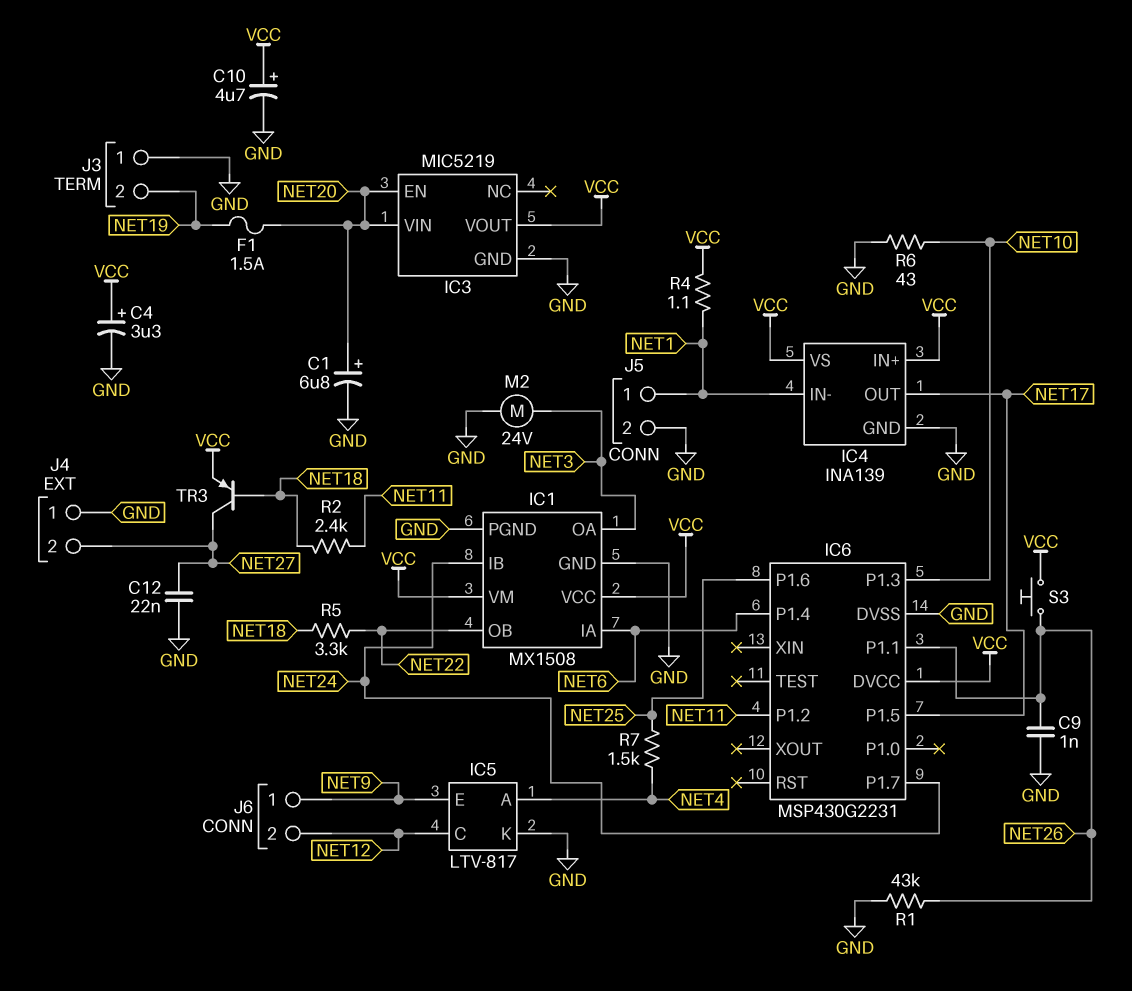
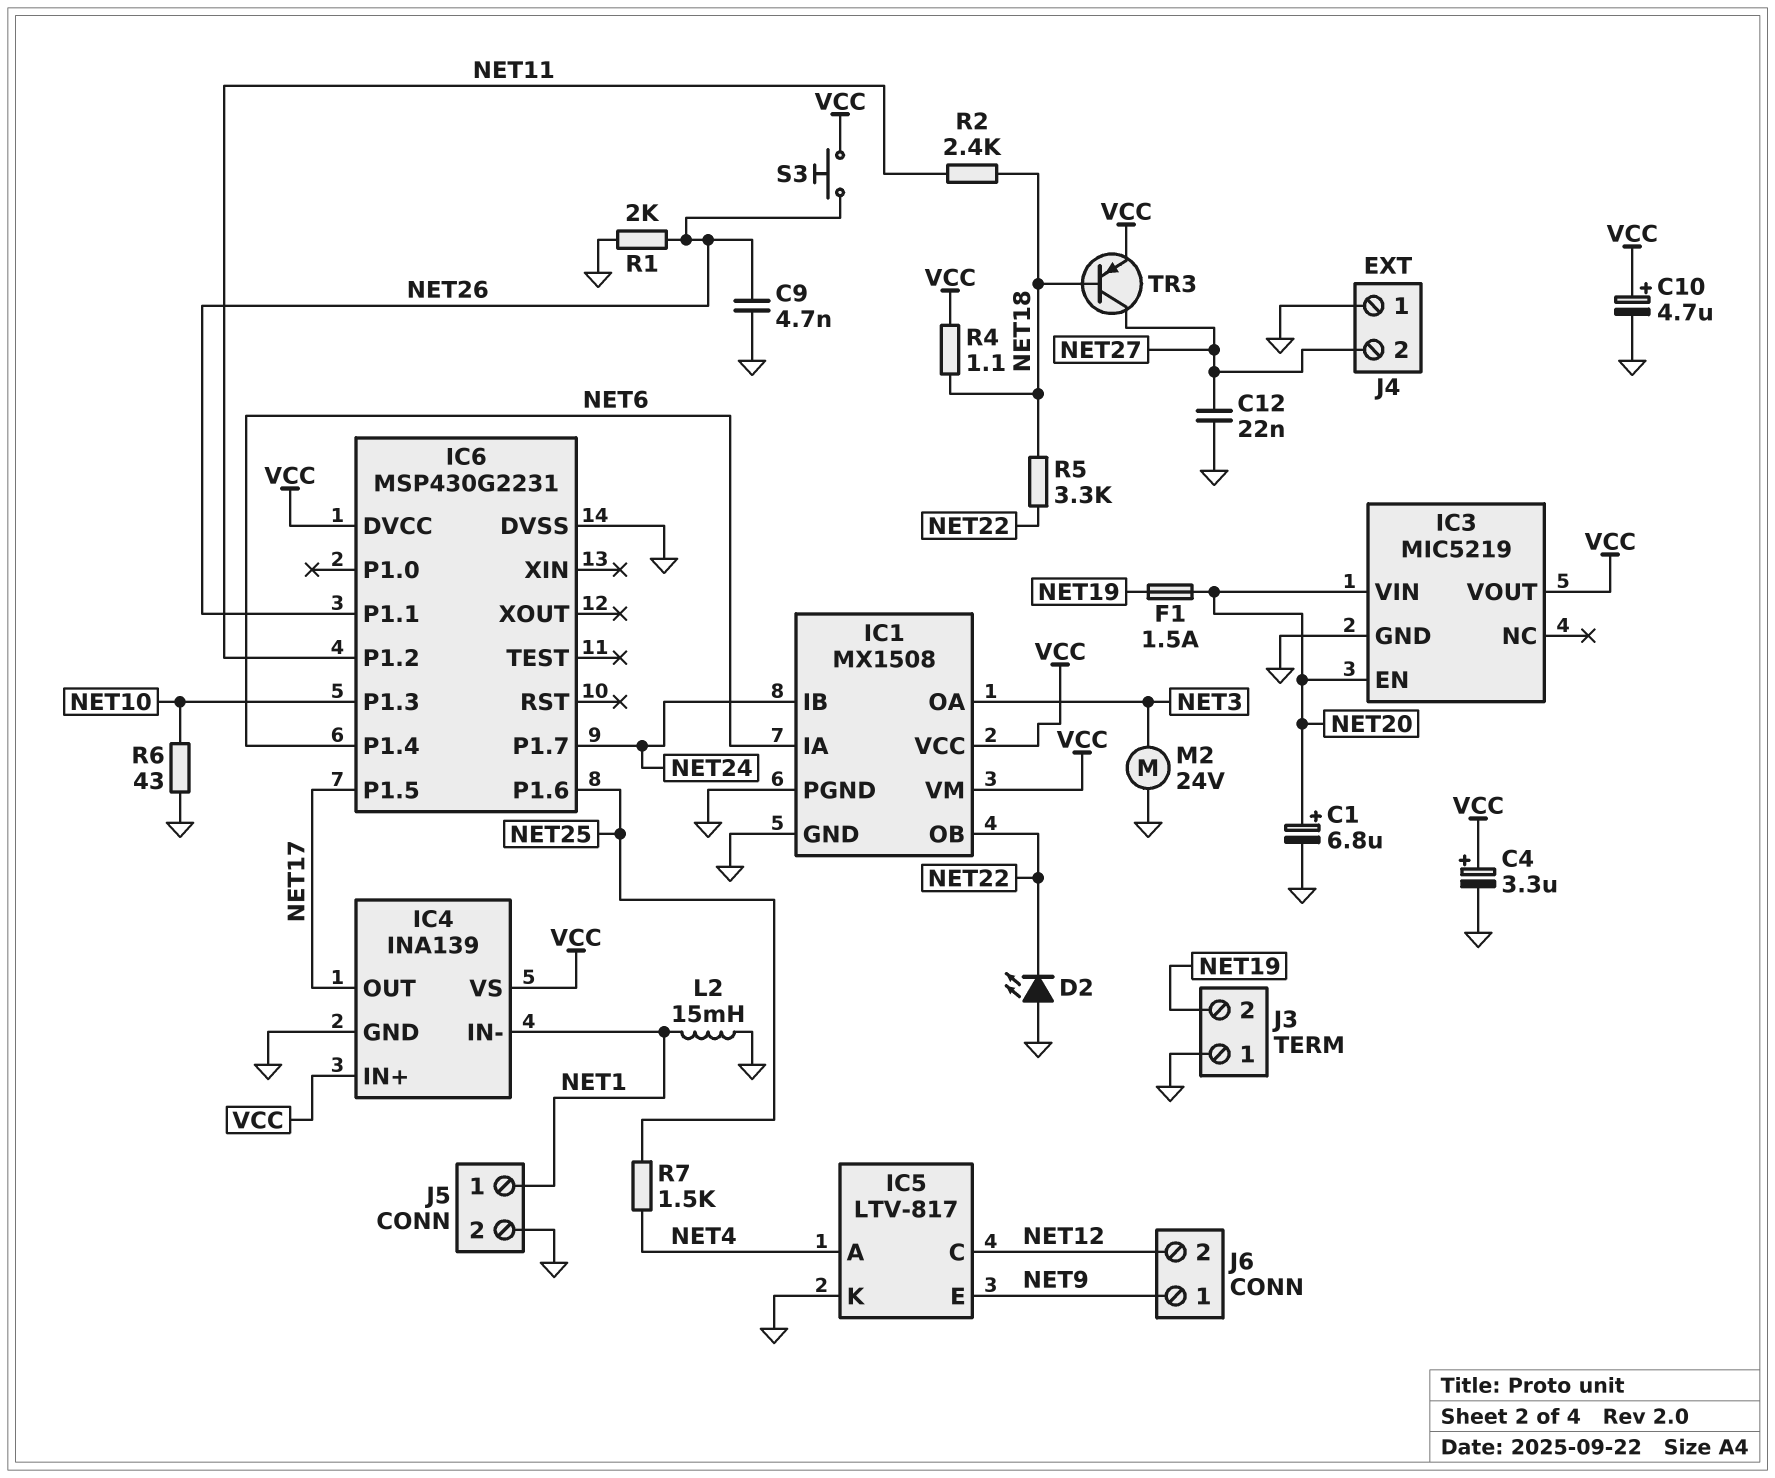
C9: 1nF (GND, NET26) -> 4.7nF (GND, NET26)
D2: none -> LED (A GND, K NET22)
L2: none -> 15mH (GND, NET1)
R1: 43k (GND, NET26) -> 2k (GND, NET26)
R4: 1.1 (NET1, VCC) -> 1.1 (NET18, VCC)

